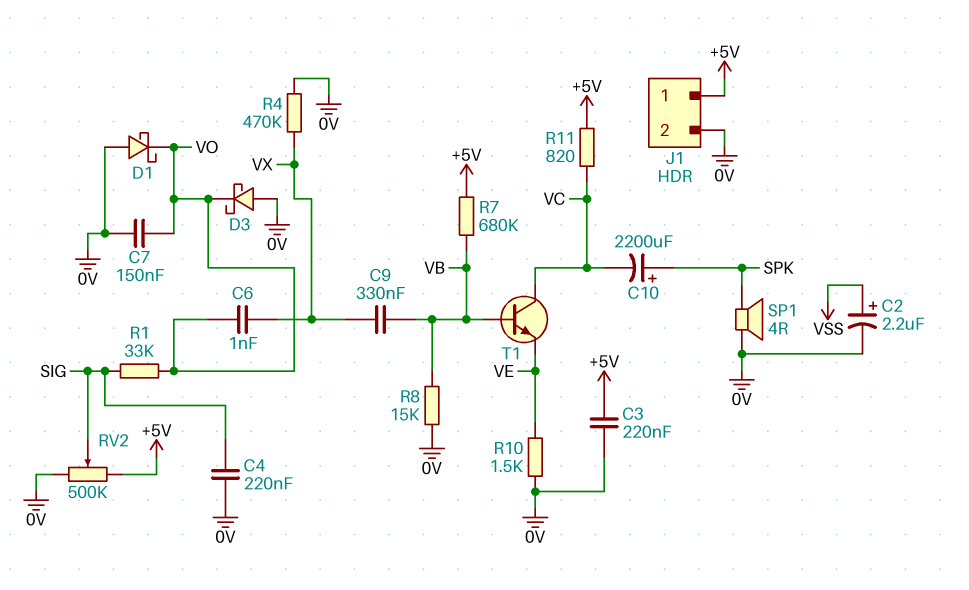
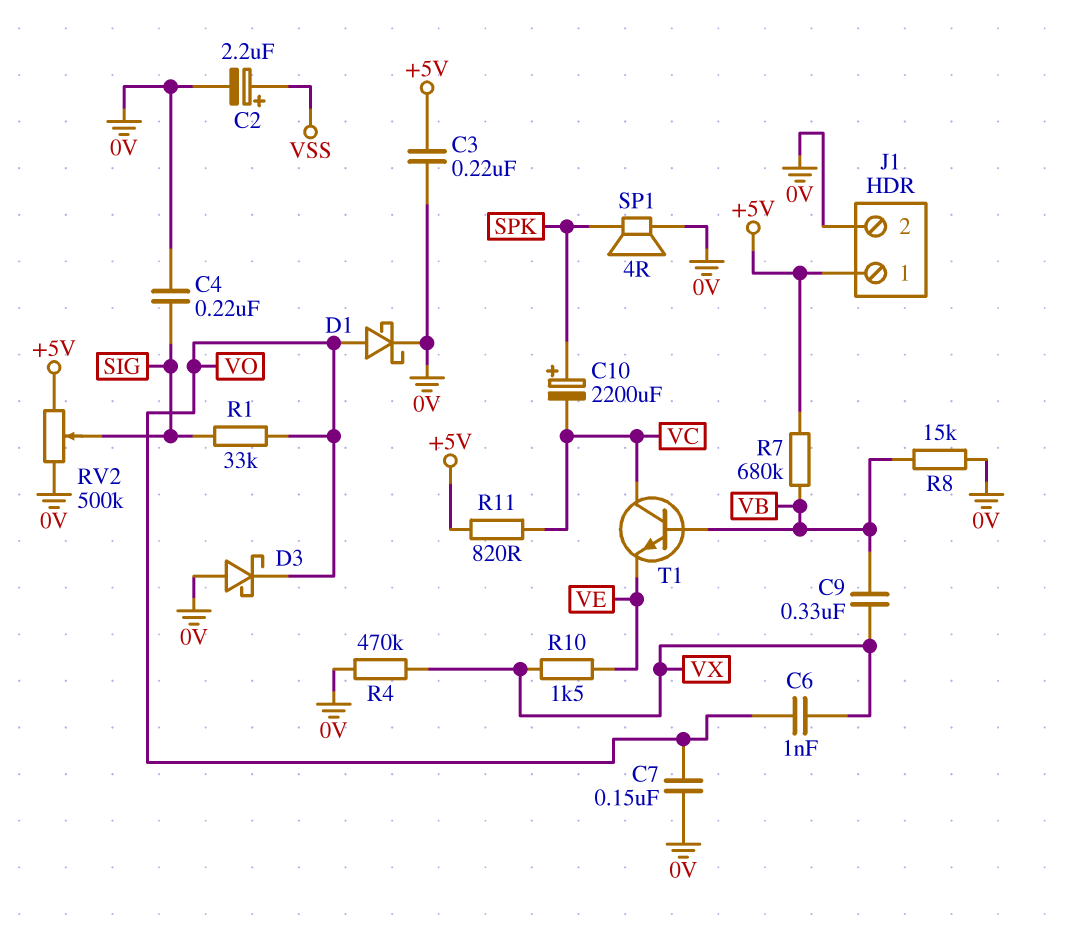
D1: schottky (A 0V, K VO) -> schottky (A VO, K 0V)
R10: 1.5k (0V, VE) -> 1.5k (VE, VX)

